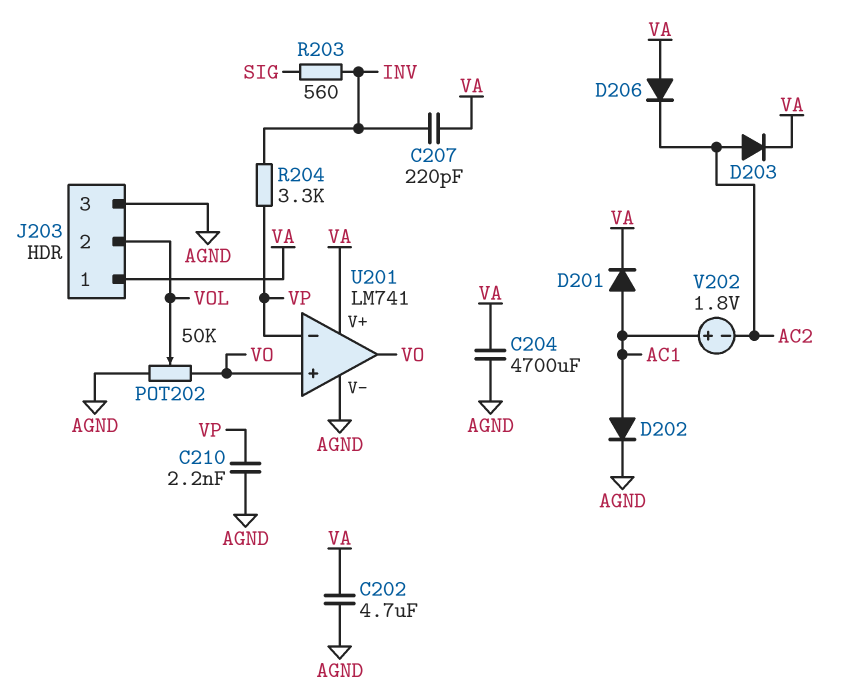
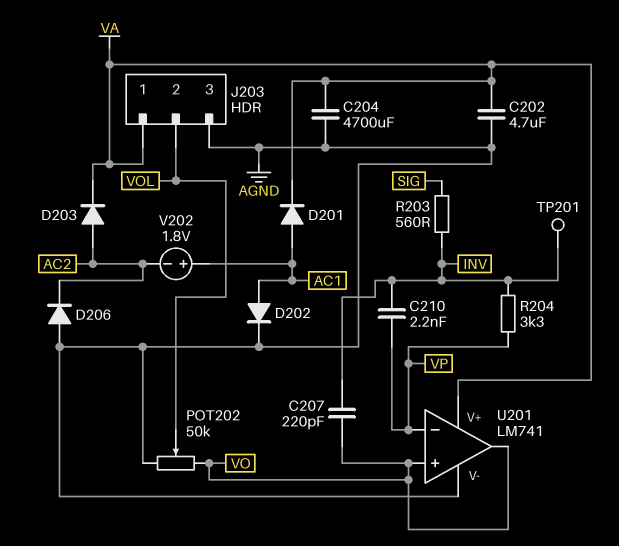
C207: 220pF (INV, VA) -> 220pF (INV, VO)
C210: 2.2nF (AGND, VP) -> 2.2nF (INV, VP)
D206: diode (A VA, K AC2) -> diode (A AGND, K AC2)
TP201: none -> test point (INV)

